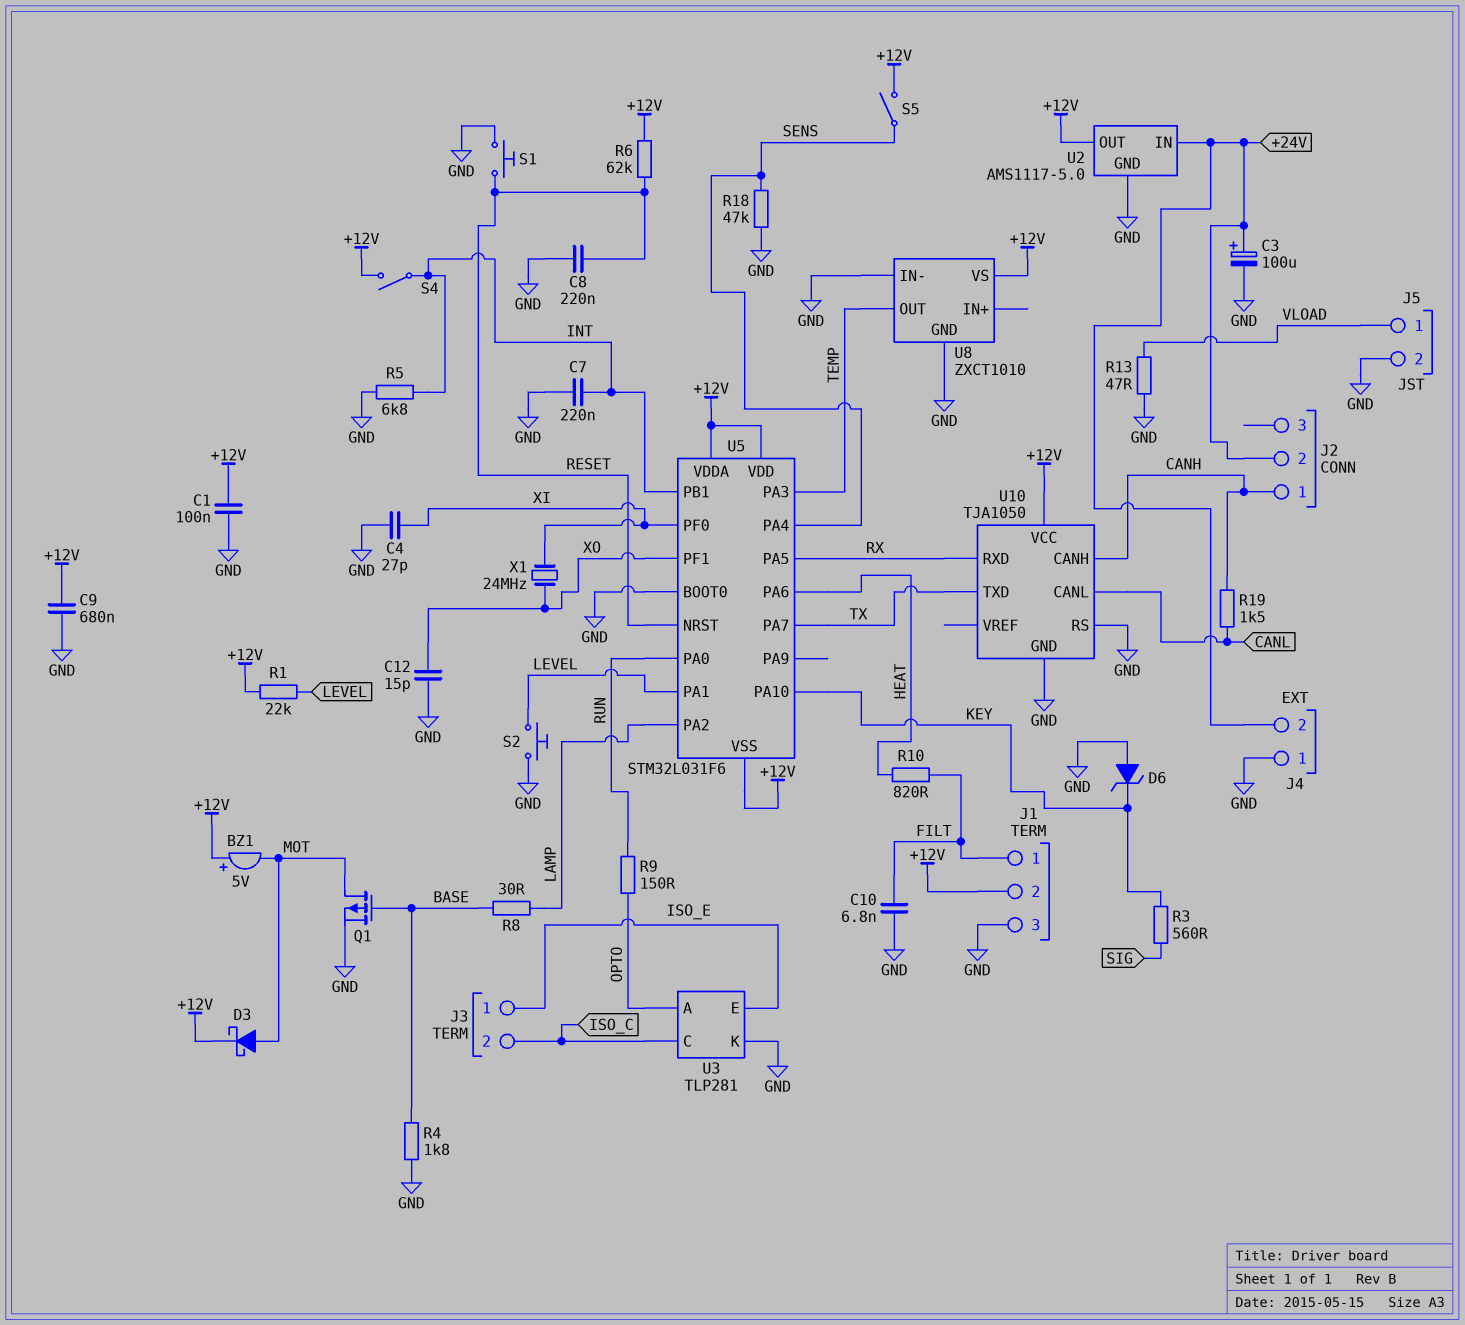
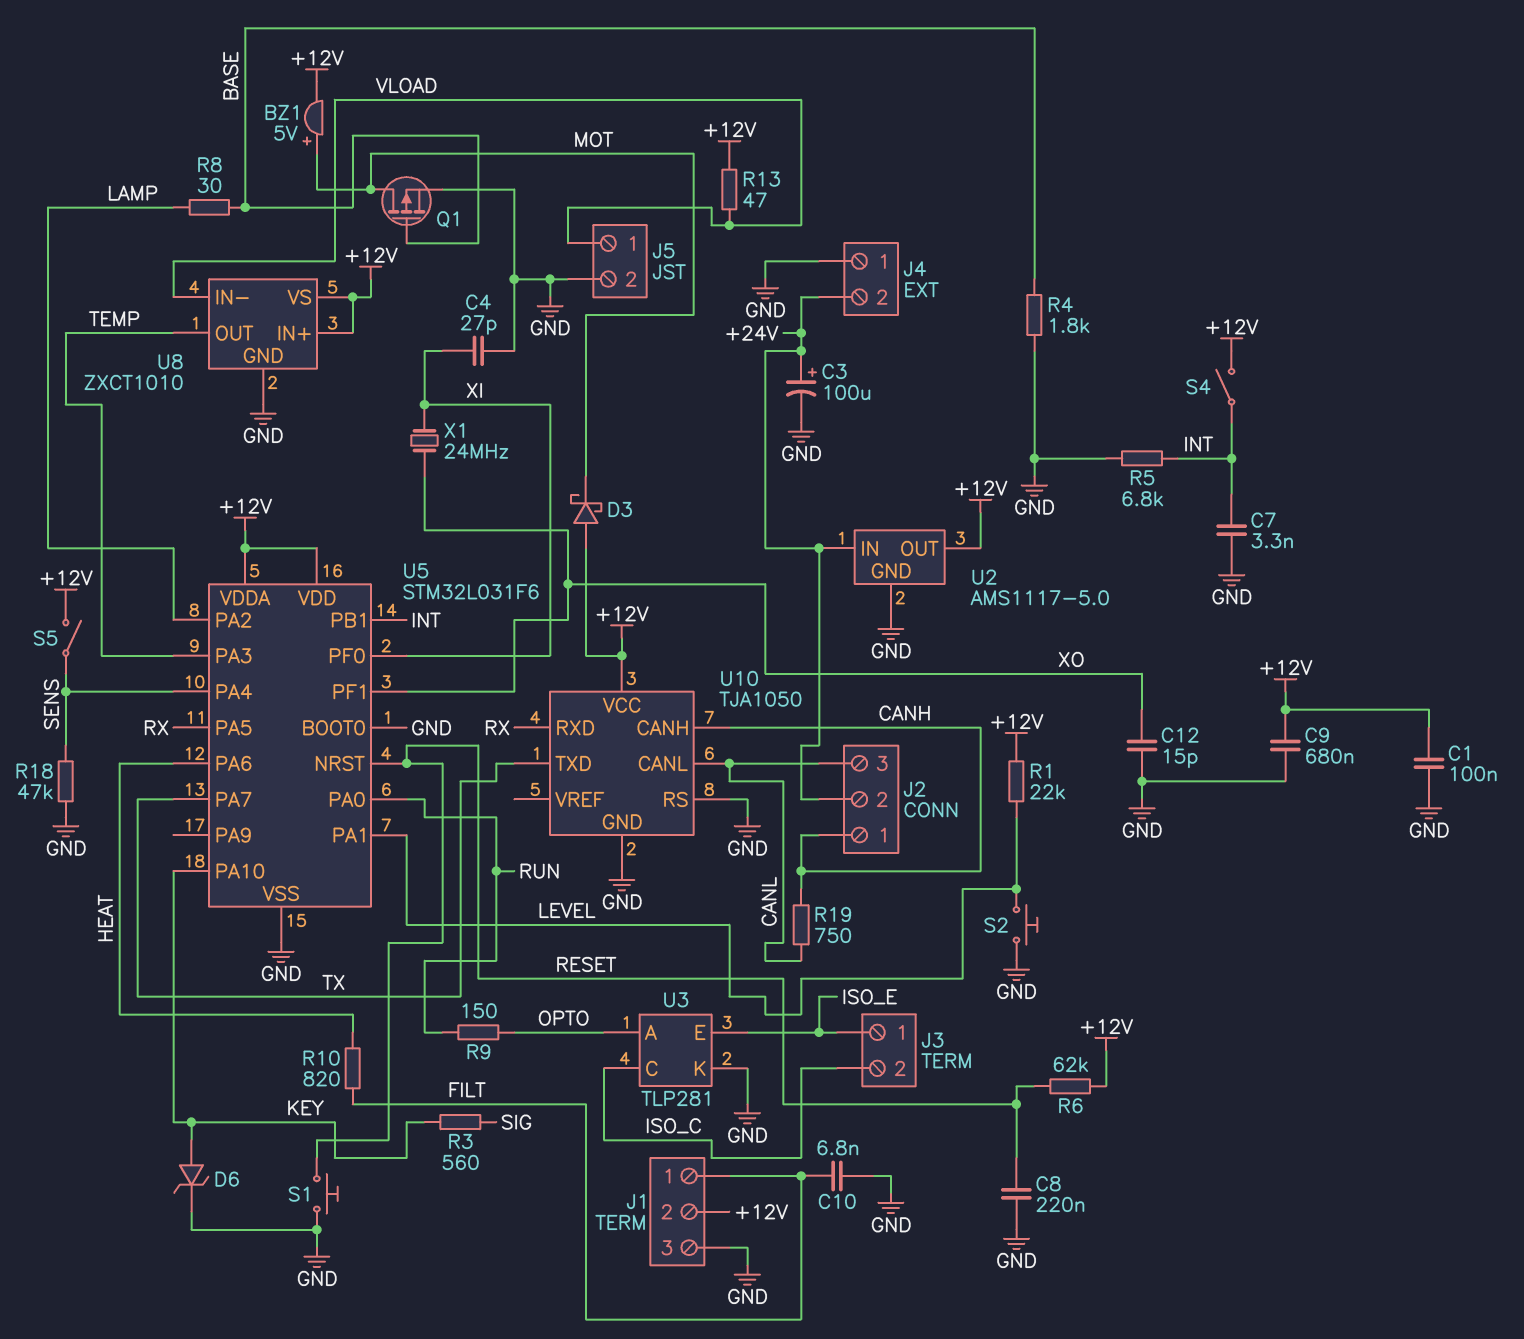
BZ1: buzzer 5V (plus +12V, minus MOT) -> buzzer 5V (plus MOT, minus +12V)
C7: 220nF (GND, INT) -> 3.3nF (GND, INT)
D3: schottky (A MOT, K +12V) -> schottky (A +12V, K MOT)
D6: zener (A GND, K KEY) -> zener (A KEY, K GND)
J2 pin 3: none -> CANL
R13: 47 (GND, VLOAD) -> 47 (+12V, VLOAD)
R19: 1.5k (CANH, CANL) -> 750 (CANH, CANL)
U5 pin VSS: +12V -> GND
U8 pin IN+: none -> +12V
U8 pin IN-: GND -> VLOAD

